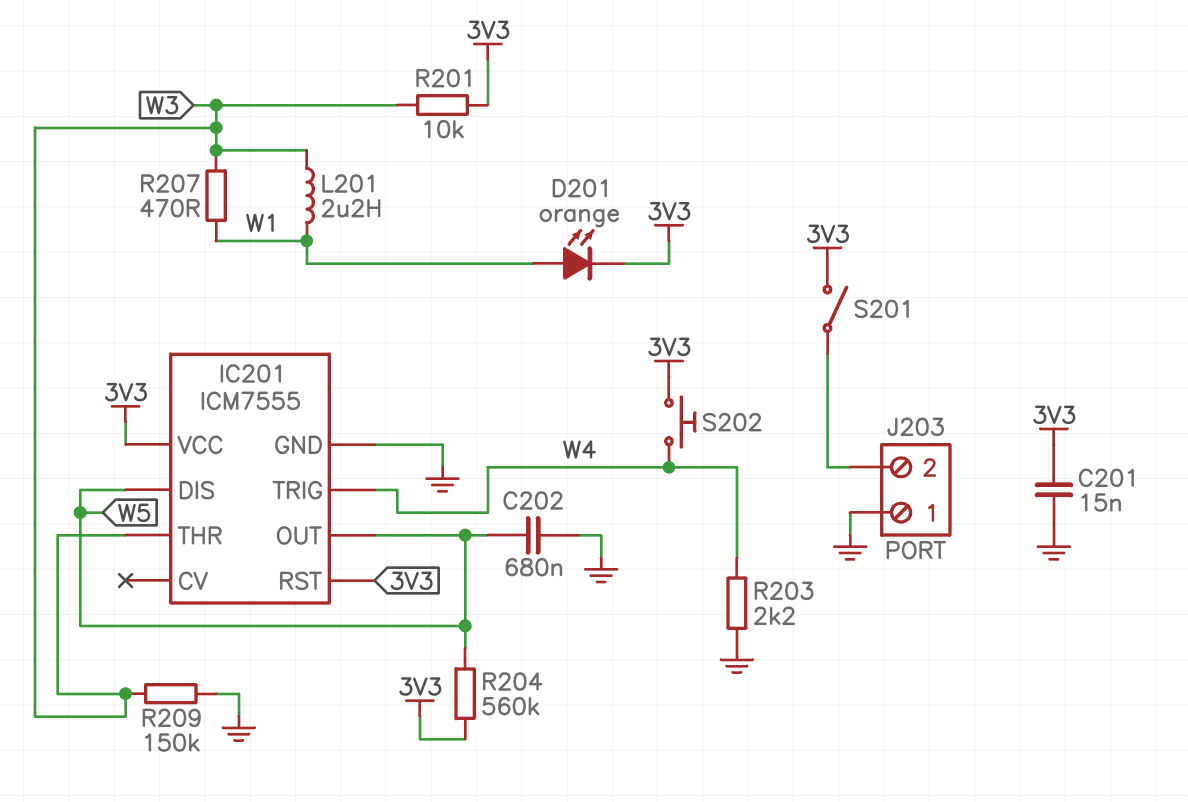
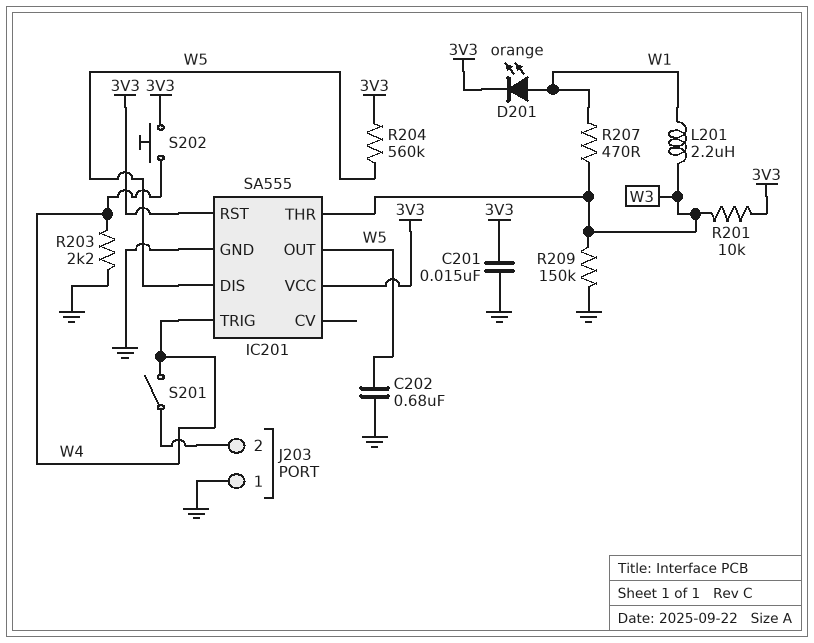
IC201: ICM7555 -> SA555
S201: switch (3V3, J203/2) -> switch (J203/2, W4)

